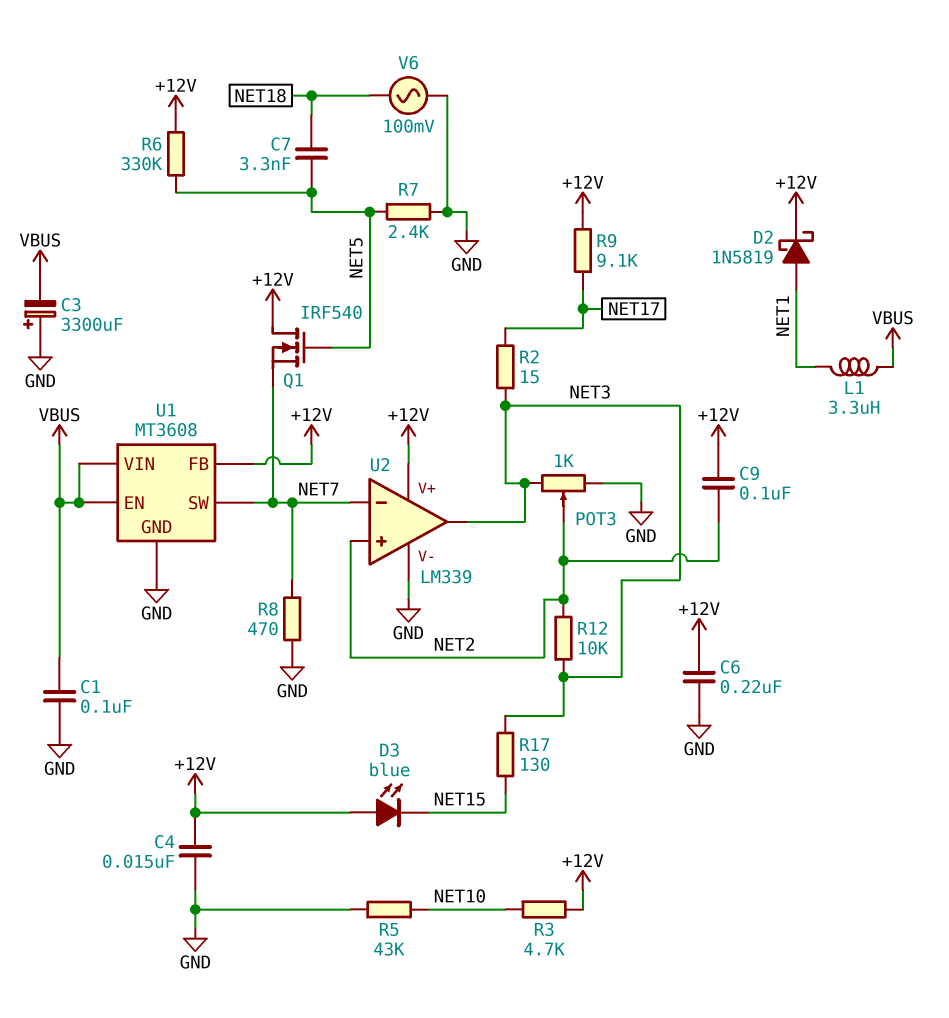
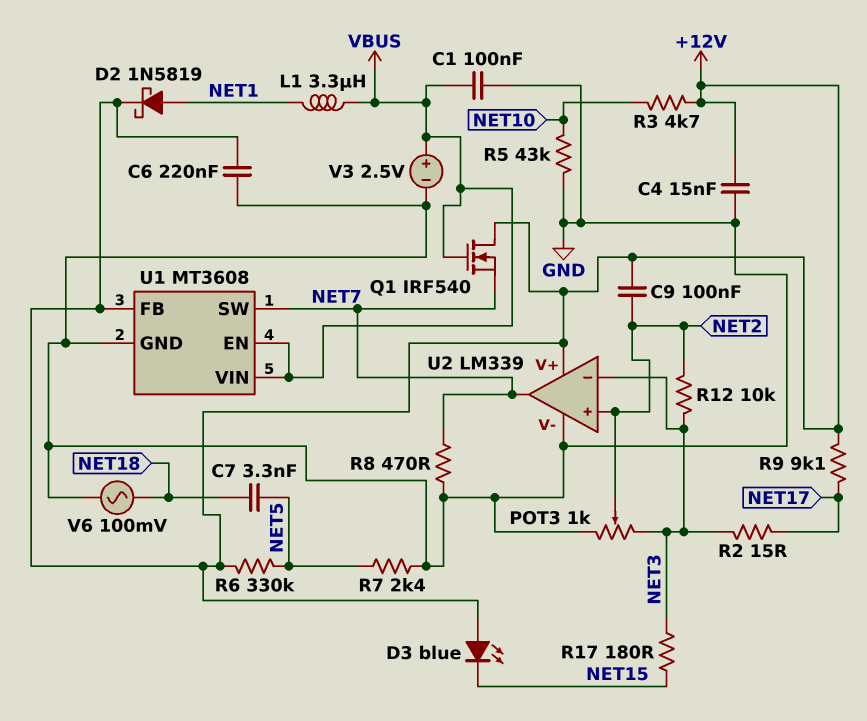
C3: 3300uF (plus GND, minus VBUS) -> none
Q1: NMOS IRF540 (G NET5, D +12V, S NET7) -> NMOS IRF540 (G VBUS, D +12V, S NET7)
R17: 130 (NET3, NET15) -> 180 (NET3, NET15)
U2 pin in-: NET7 -> NET3
U2 pin out: NET3 -> NET7
V3: none -> 2.5V (plus VBUS, minus GND)

